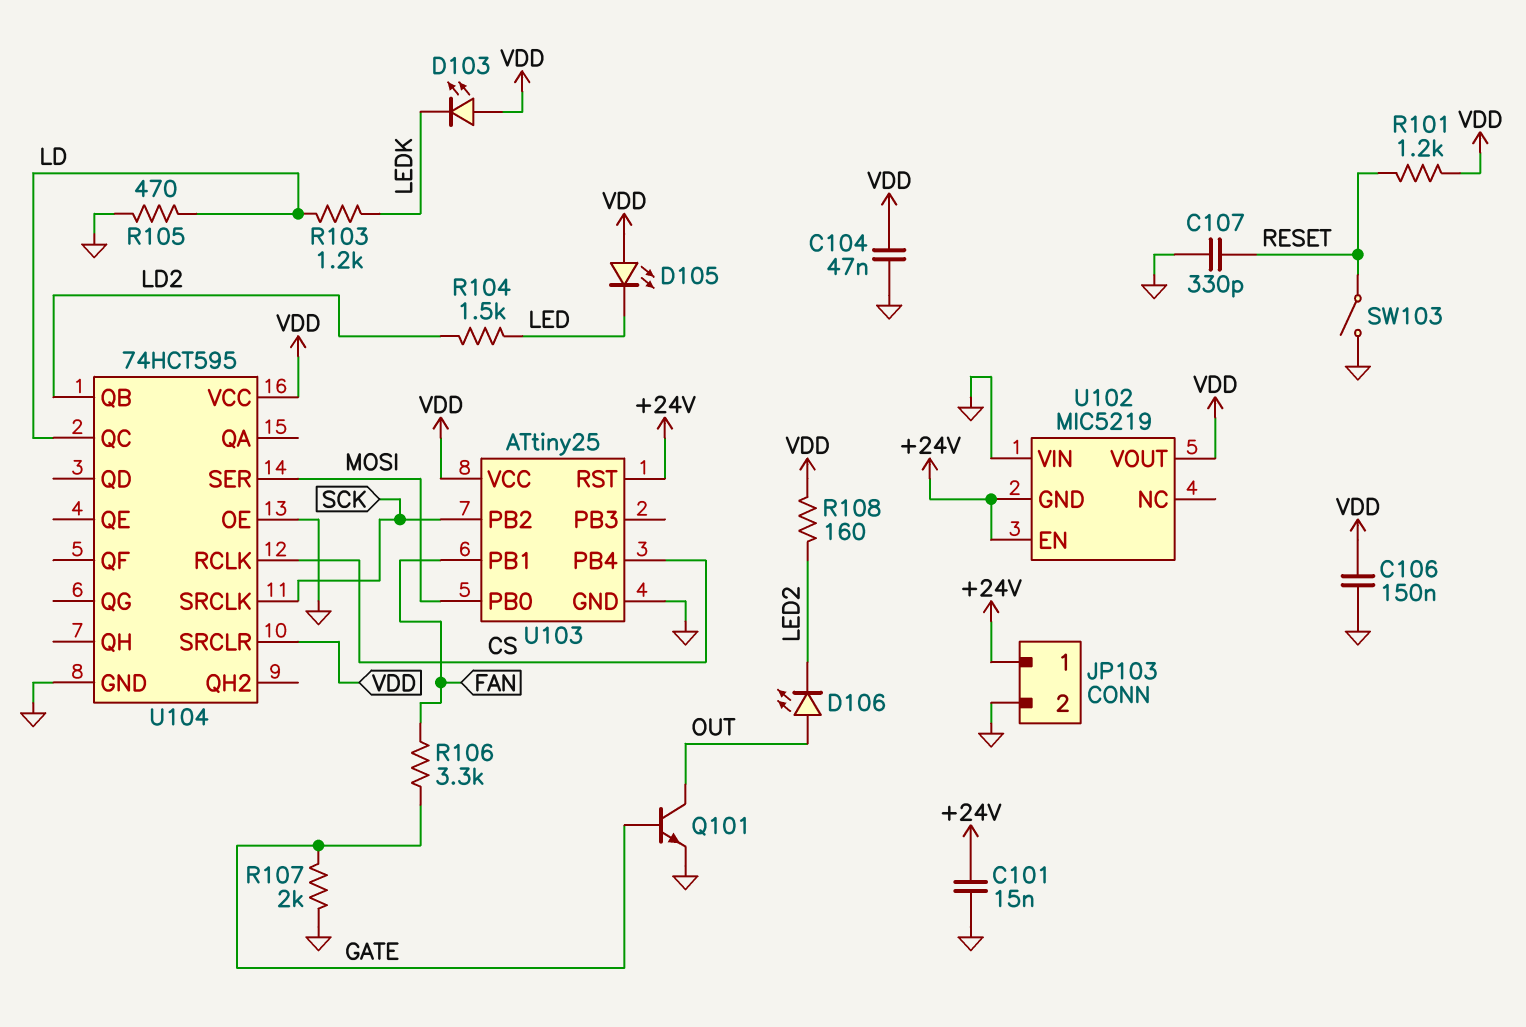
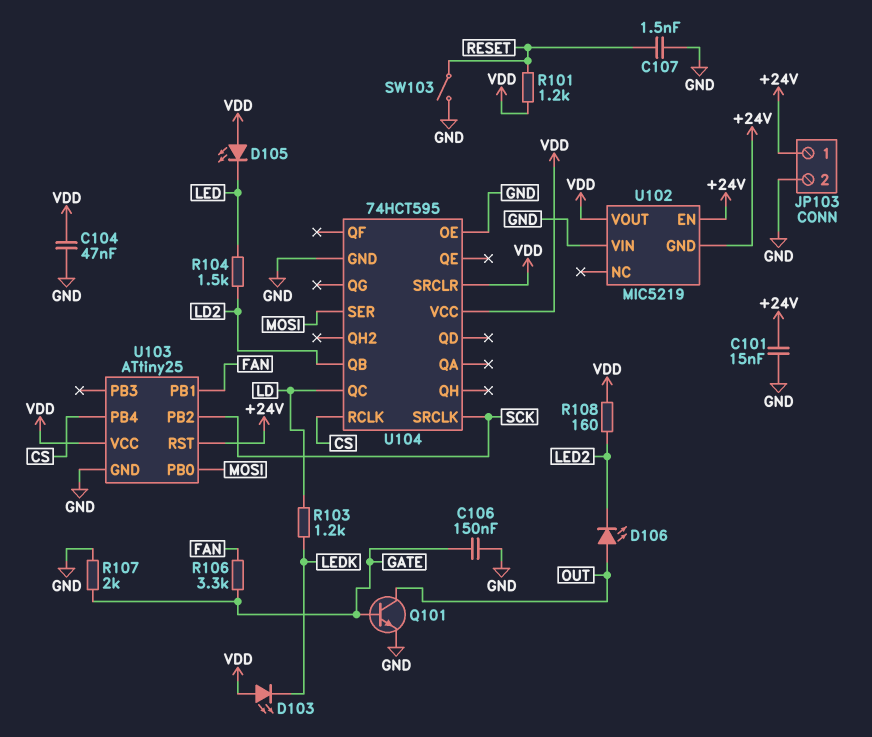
C106: 150nF (GND, VDD) -> 150nF (GATE, GND)
C107: 330pF (GND, RESET) -> 1.5nF (GND, RESET)
R105: 470 (GND, LD) -> none

